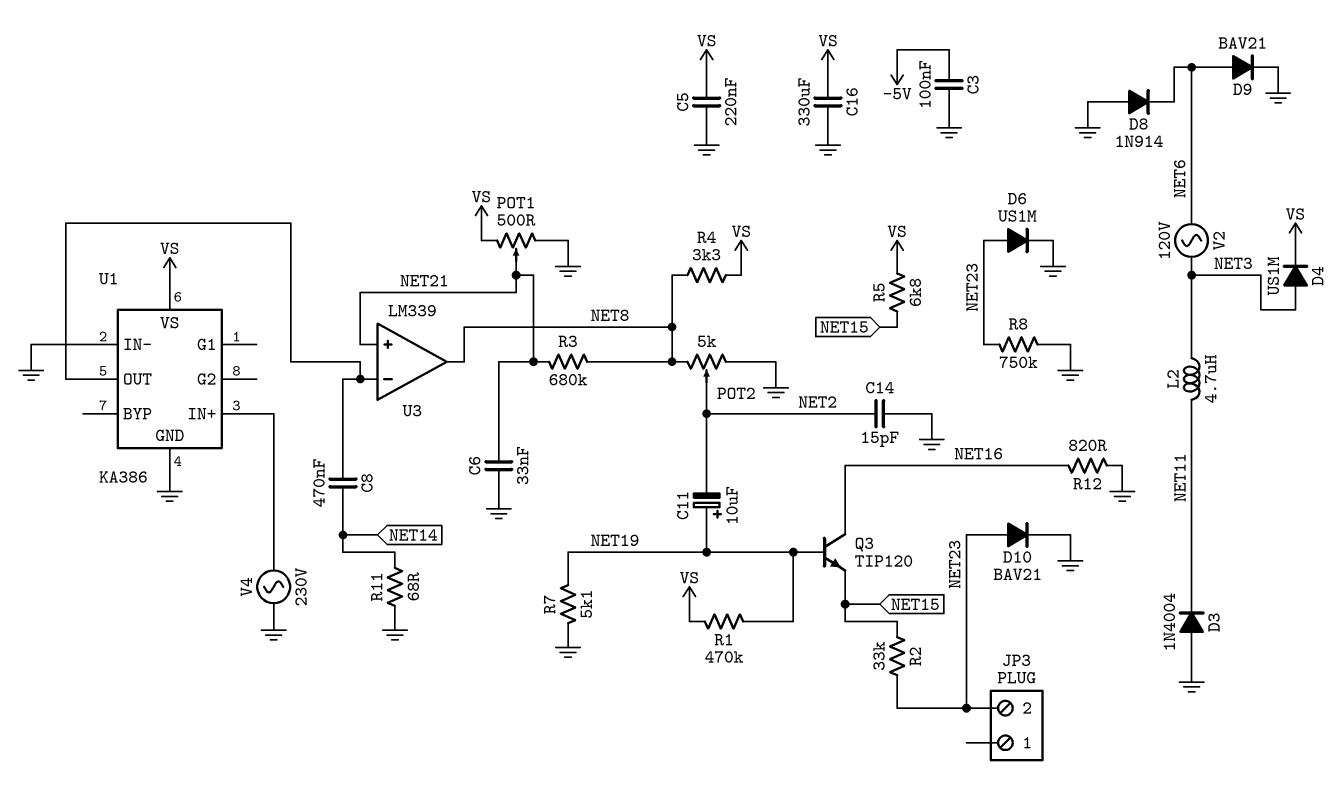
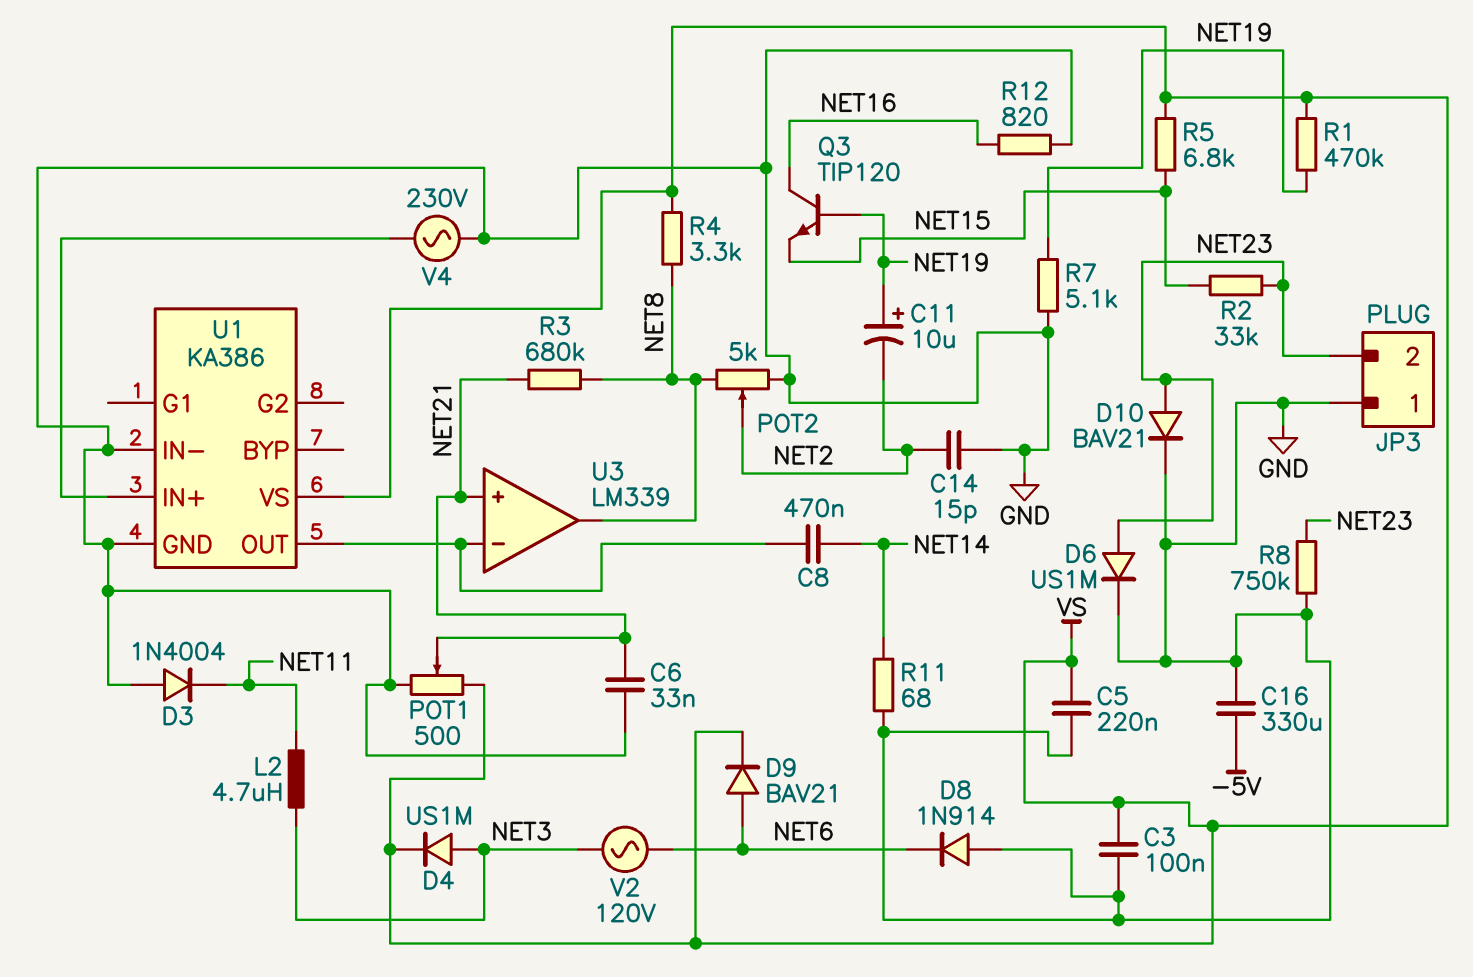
C3: 100nF (-5V, GND) -> 100nF (GND, VS)
C16: 330uF (GND, VS) -> 330uF (-5V, GND)
D9: diode BAV21 (A NET6, K GND) -> diode BAV21 (A NET6, K VS)
JP3 pin 1: none -> GND

